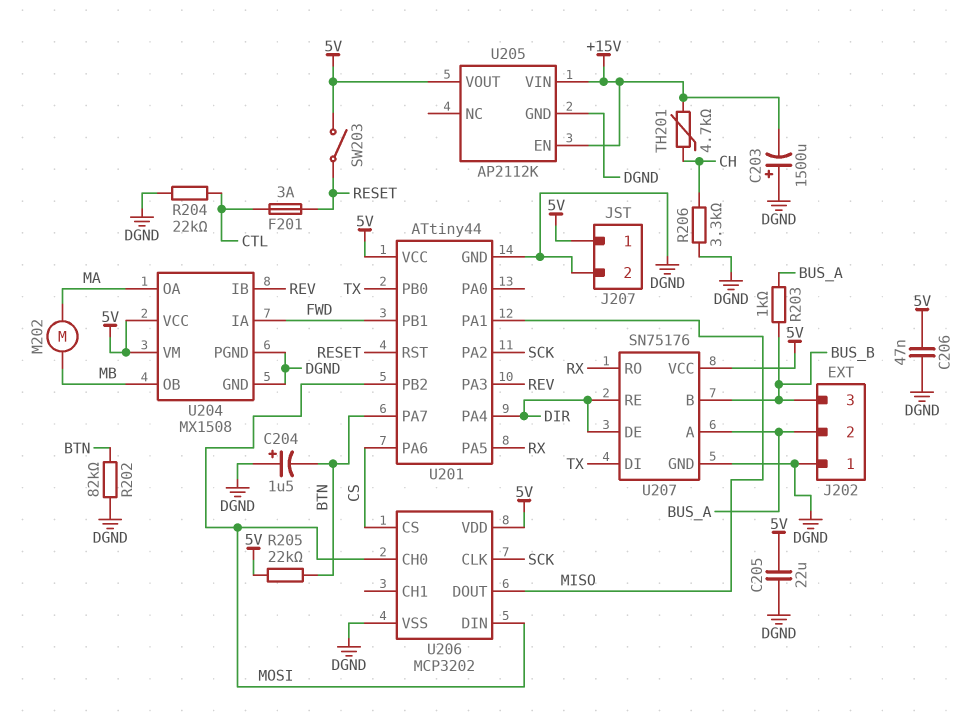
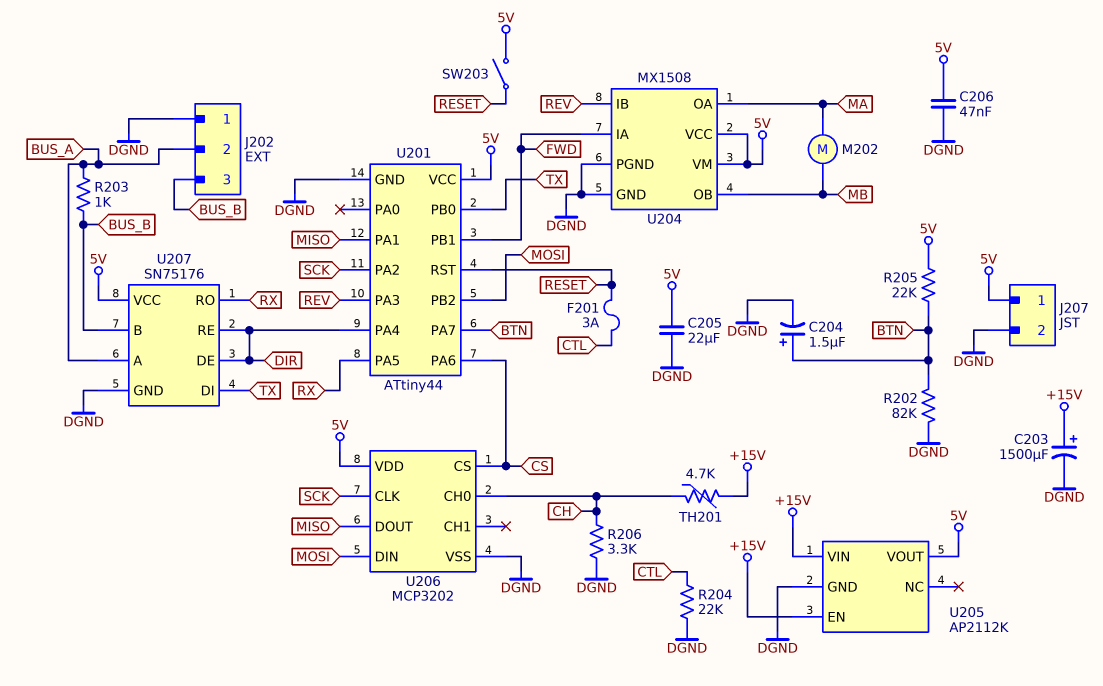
C203: 1500uF (plus DGND, minus +15V) -> 1500uF (plus +15V, minus DGND)
C204: 1.5uF (plus DGND, minus BTN) -> 1.5uF (plus BTN, minus DGND)
U206 pin CH0: MOSI -> CH

